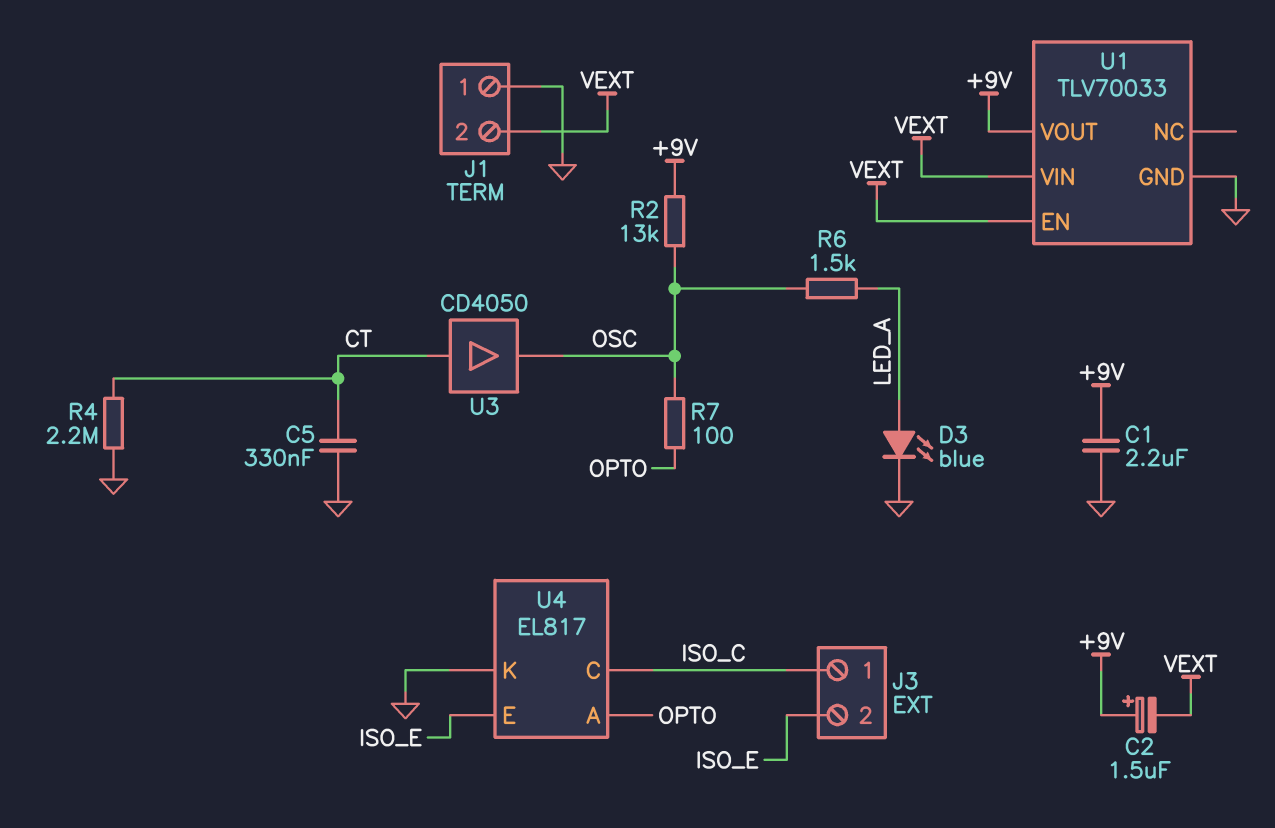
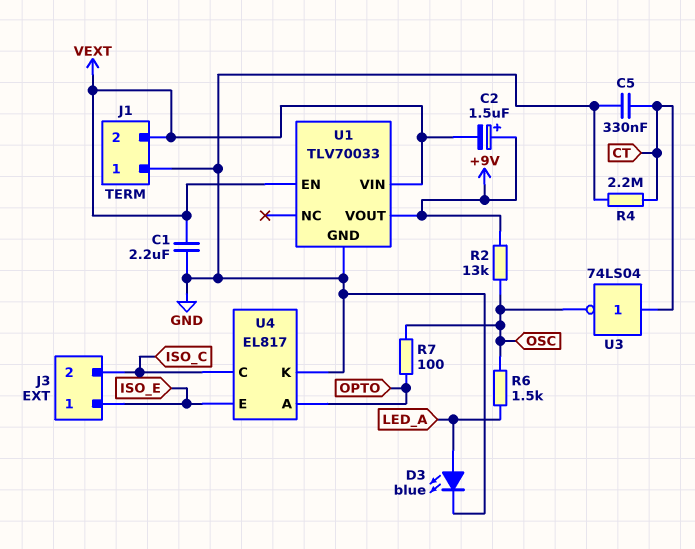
C1: 2.2uF (+9V, GND) -> 2.2uF (GND, VEXT)
J3 pin 1: ISO_C -> ISO_E
J3 pin 2: ISO_E -> ISO_C
U3: buffer CD4050 (in CT, out OSC) -> NOT 74LS04 (in CT, out OSC)

